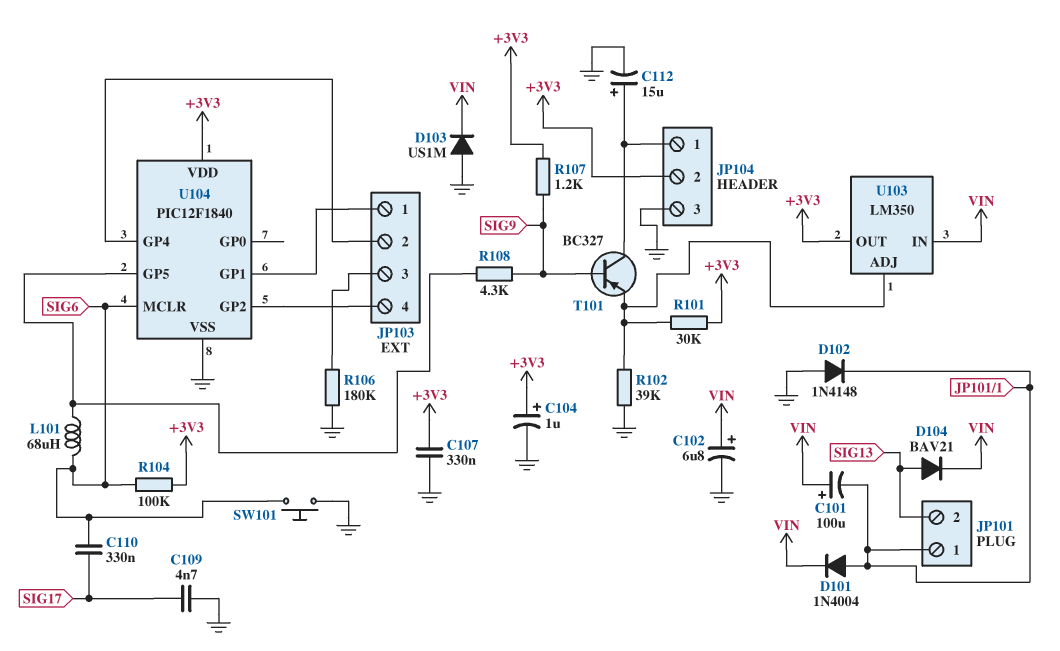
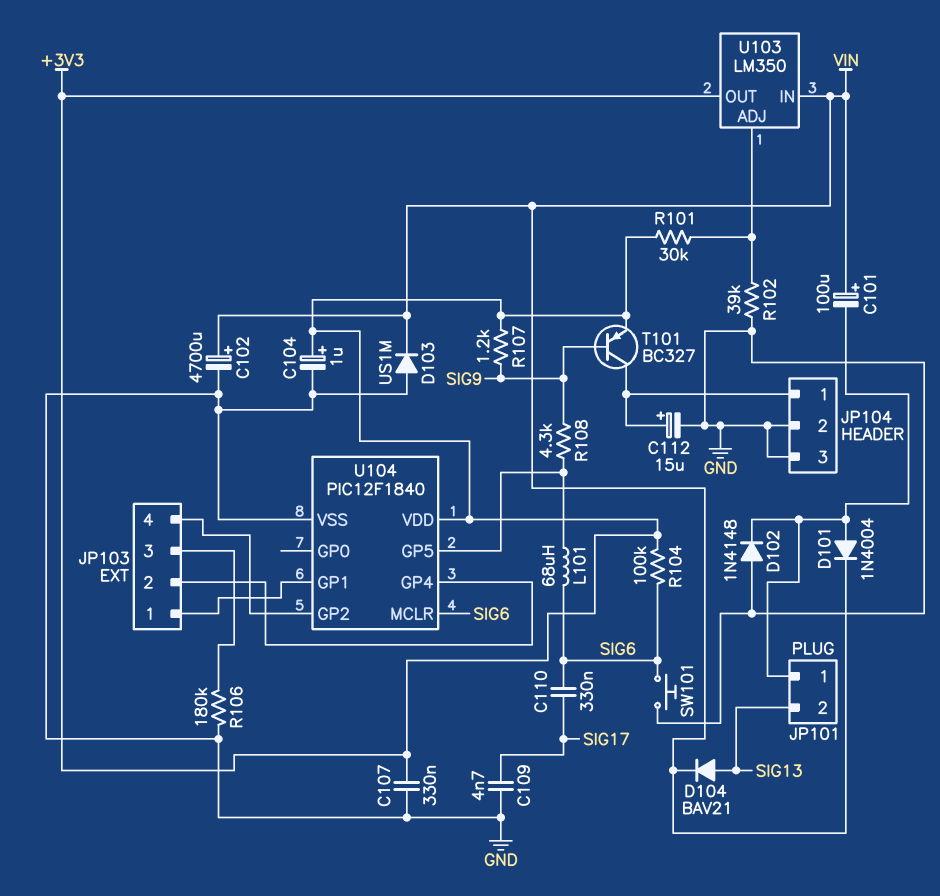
C102: 6.8uF (plus VIN, minus GND) -> 4700uF (plus VIN, minus GND)
JP104 pin 2: +3V3 -> GND
T101: PNP BC327 (B SIG9, C JP104/1, E U103/ADJ) -> PNP BC327 (B SIG9, C JP104/1, E +3V3)

